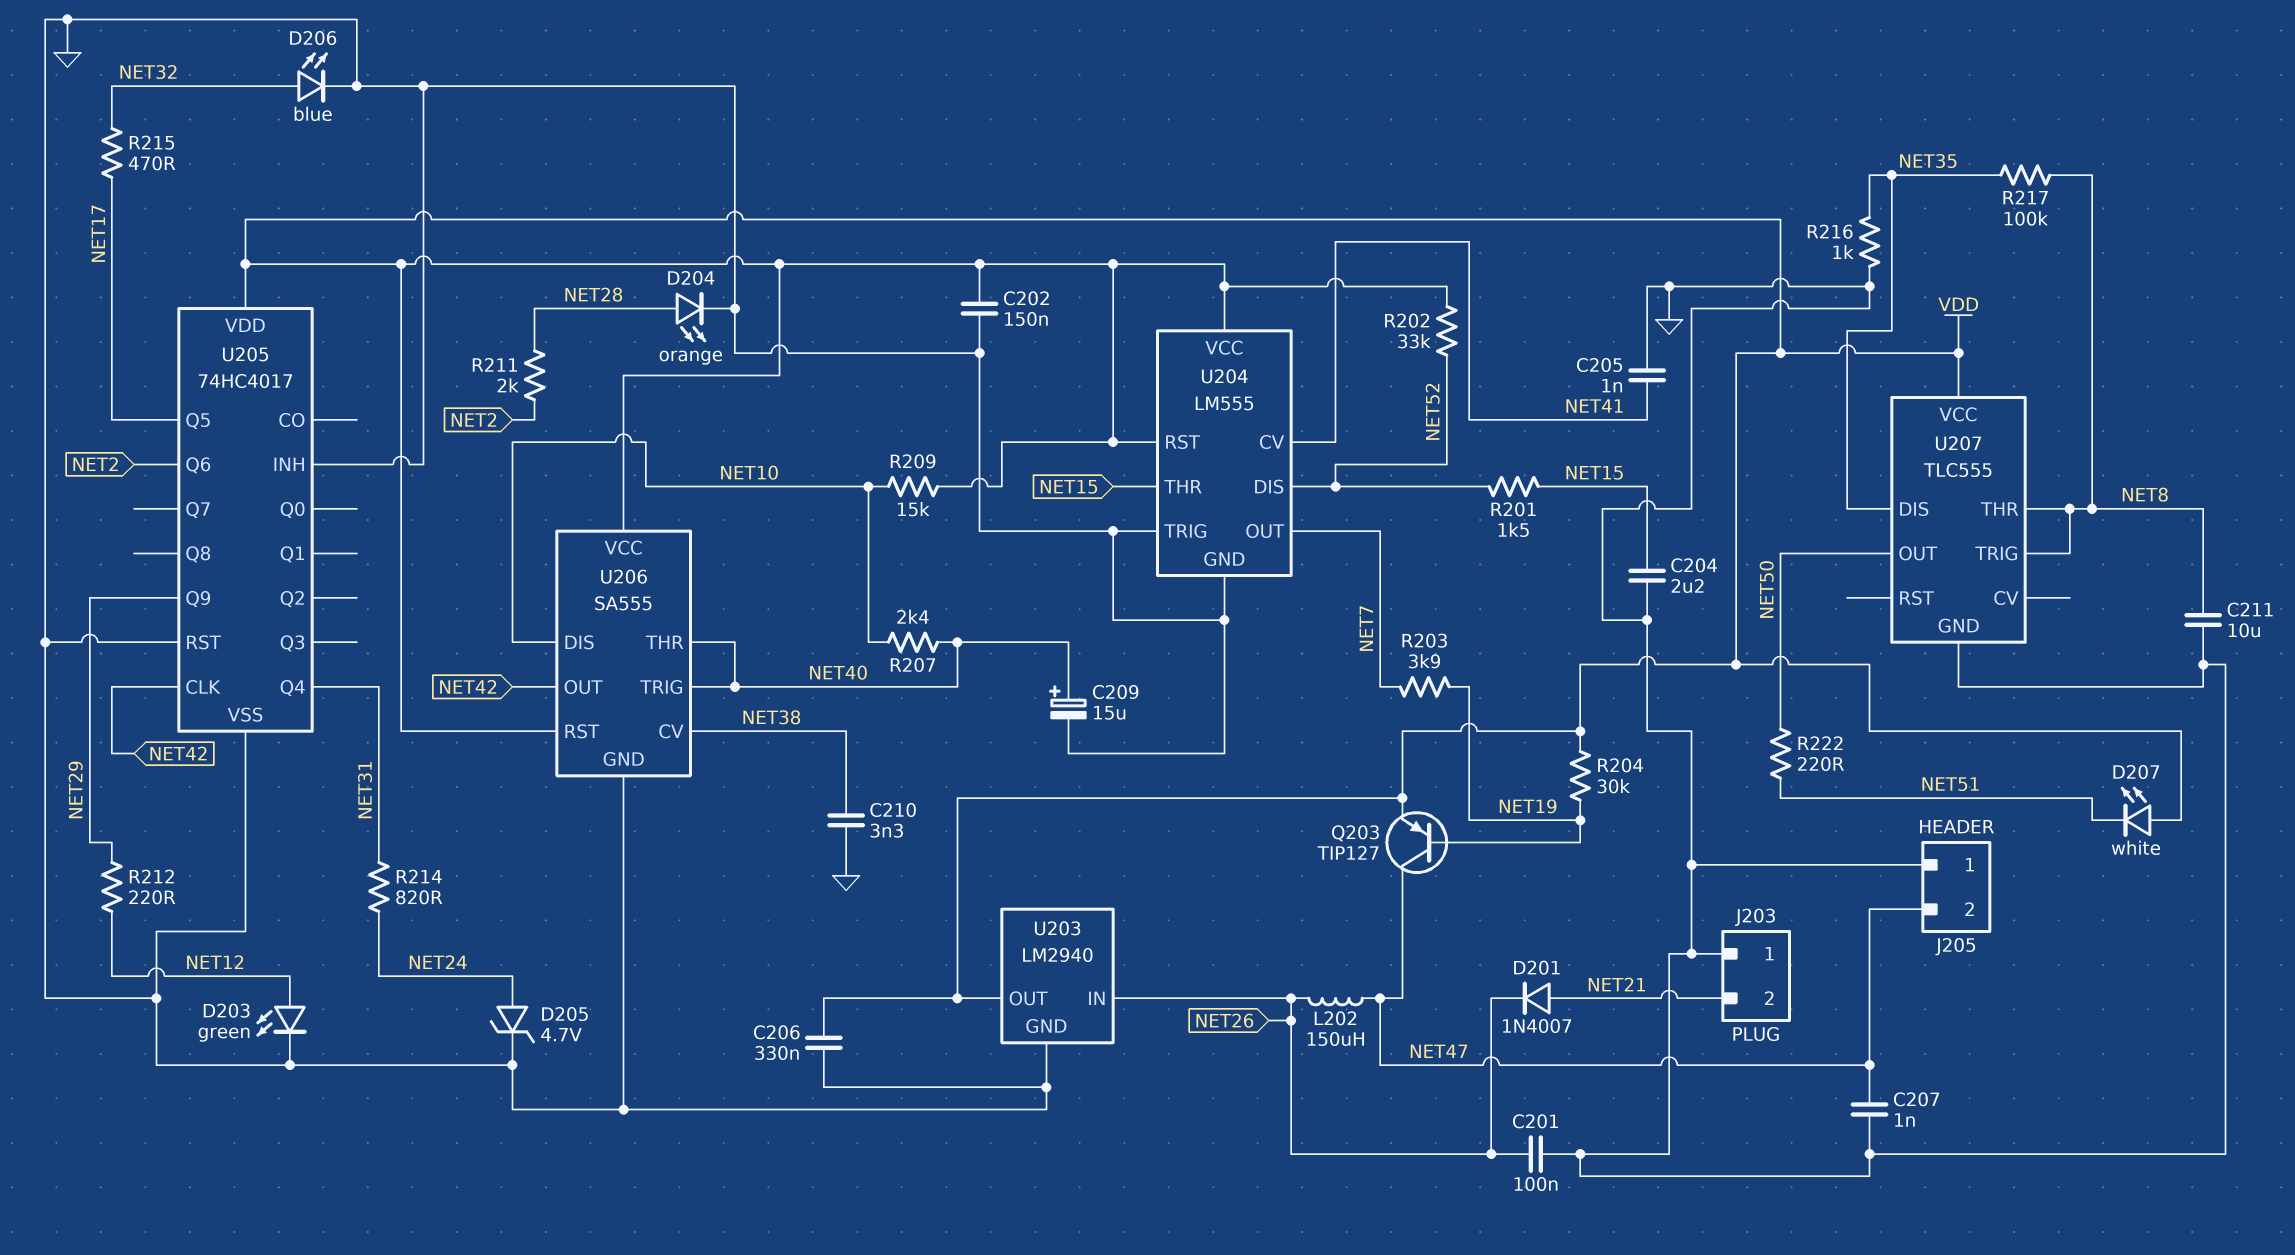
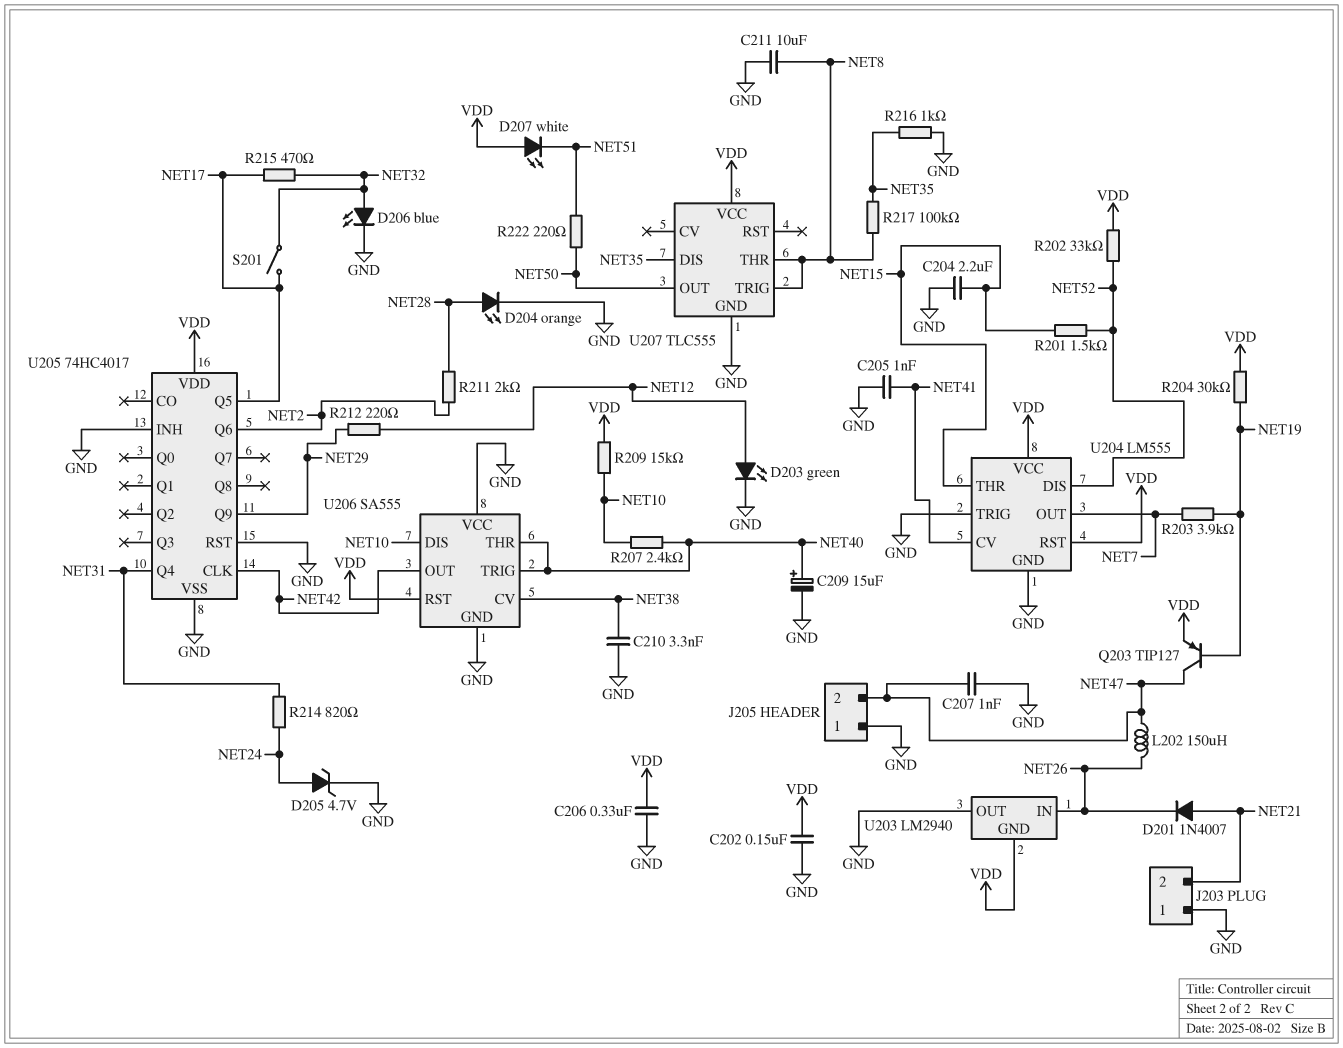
C201: 100nF (GND, NET26) -> none
S201: none -> switch (NET17, NET32)
U203 pin GND: GND -> VDD
U203 pin OUT: VDD -> GND
U206 pin VCC: VDD -> GND

